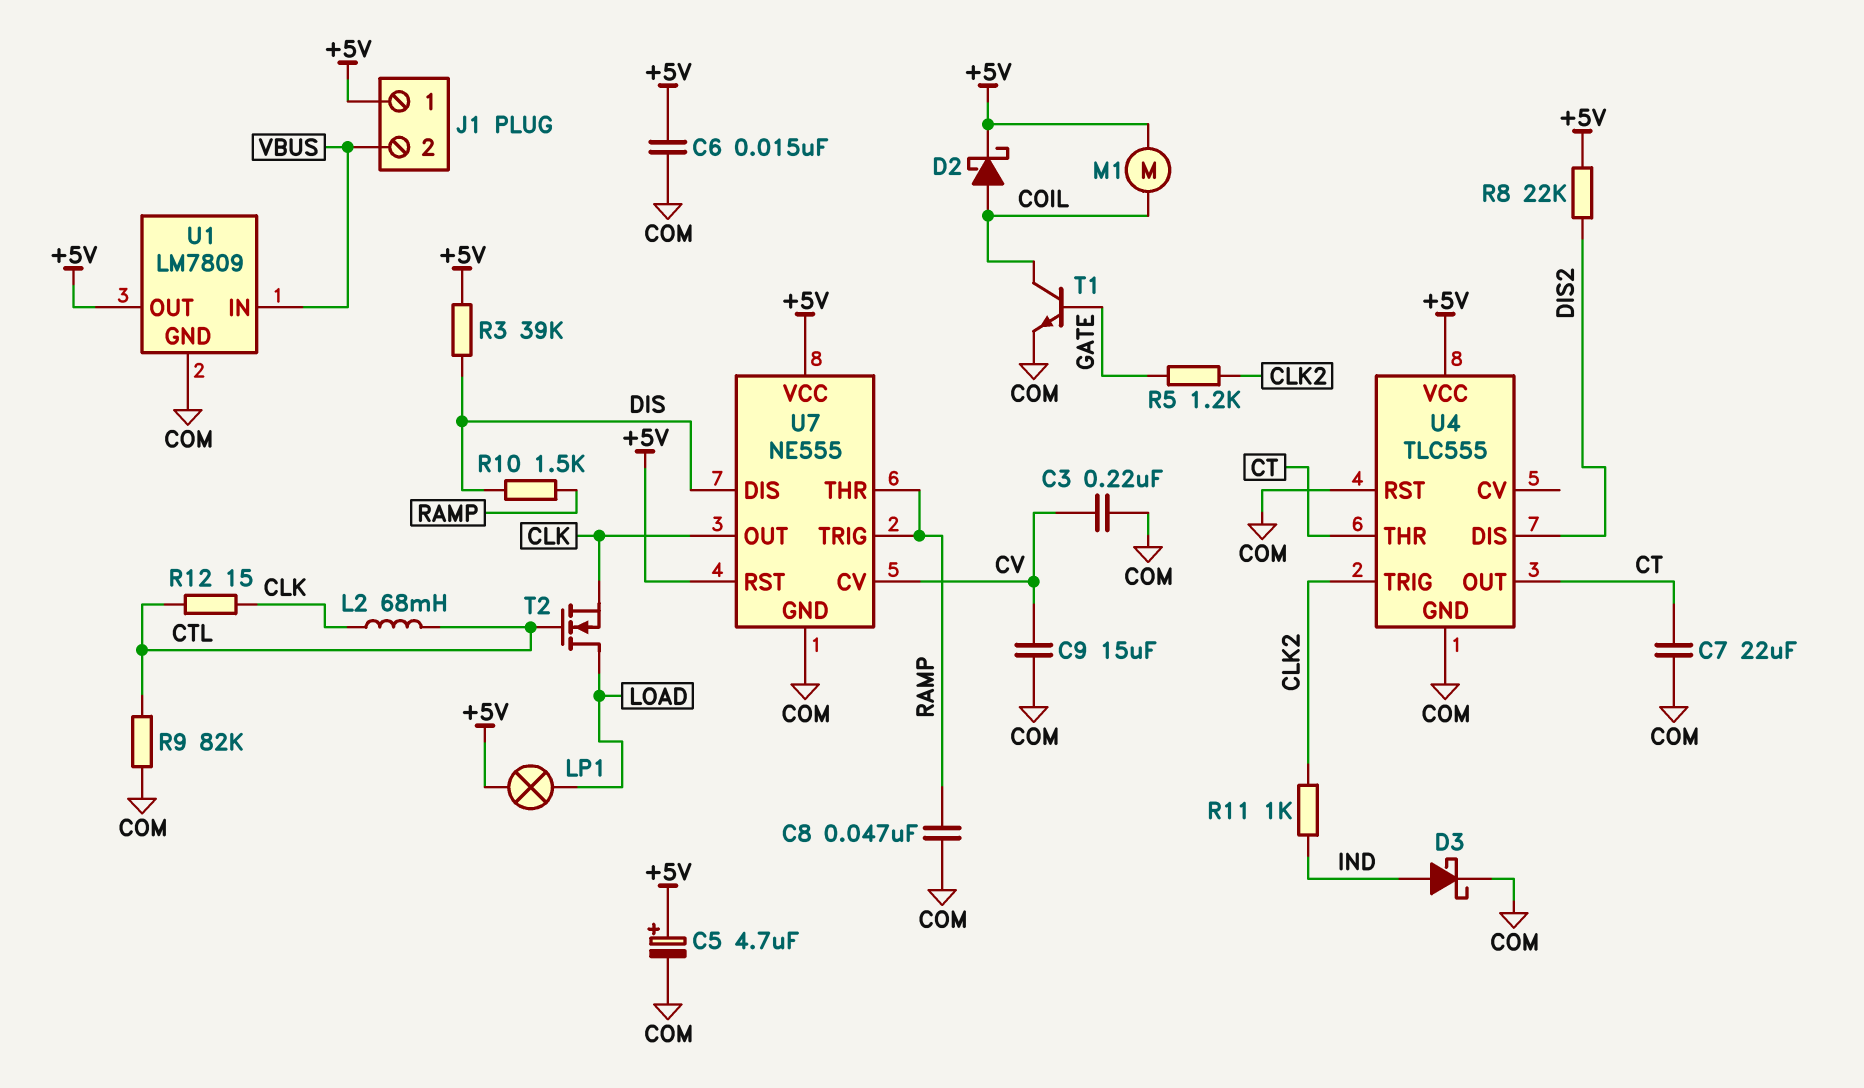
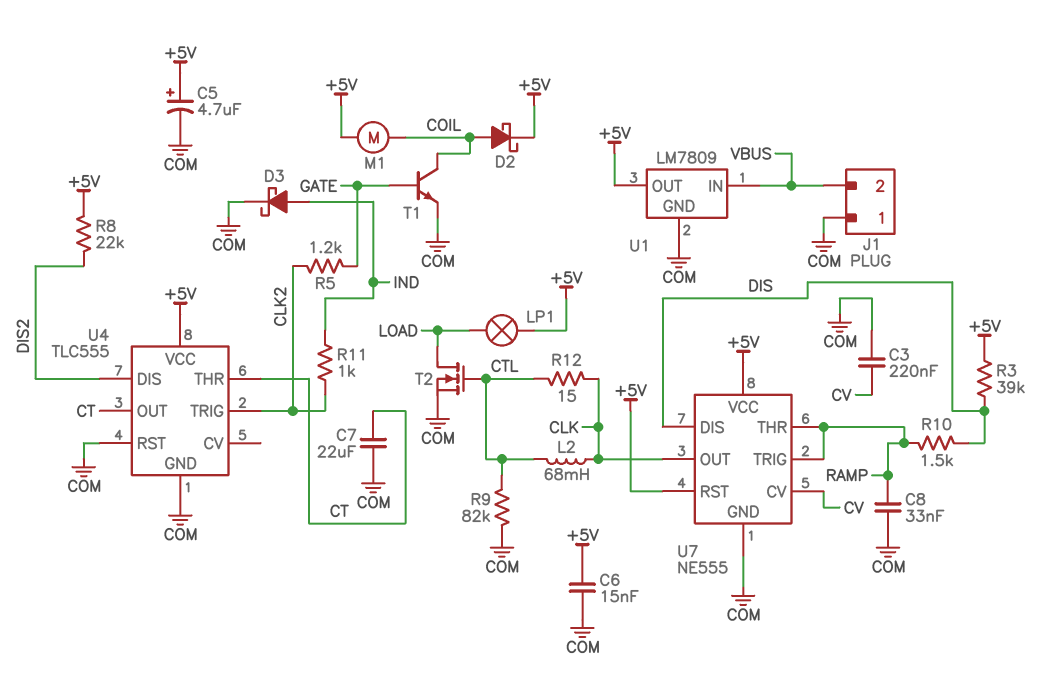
C8: 47nF (COM, RAMP) -> 33nF (COM, RAMP)
C9: 15uF (COM, CV) -> none
J1 pin 1: +5V -> COM
T2: NMOS (G CTL, D LOAD, S CLK) -> NMOS (G CTL, D LOAD, S COM)

